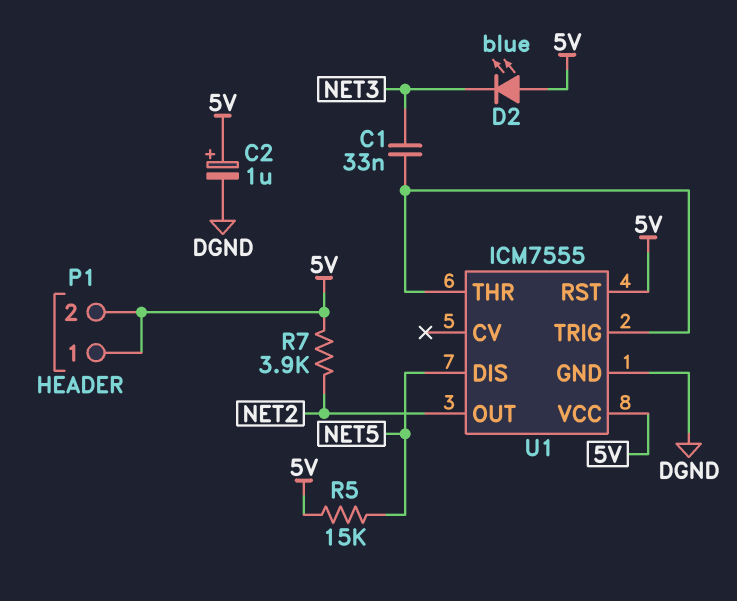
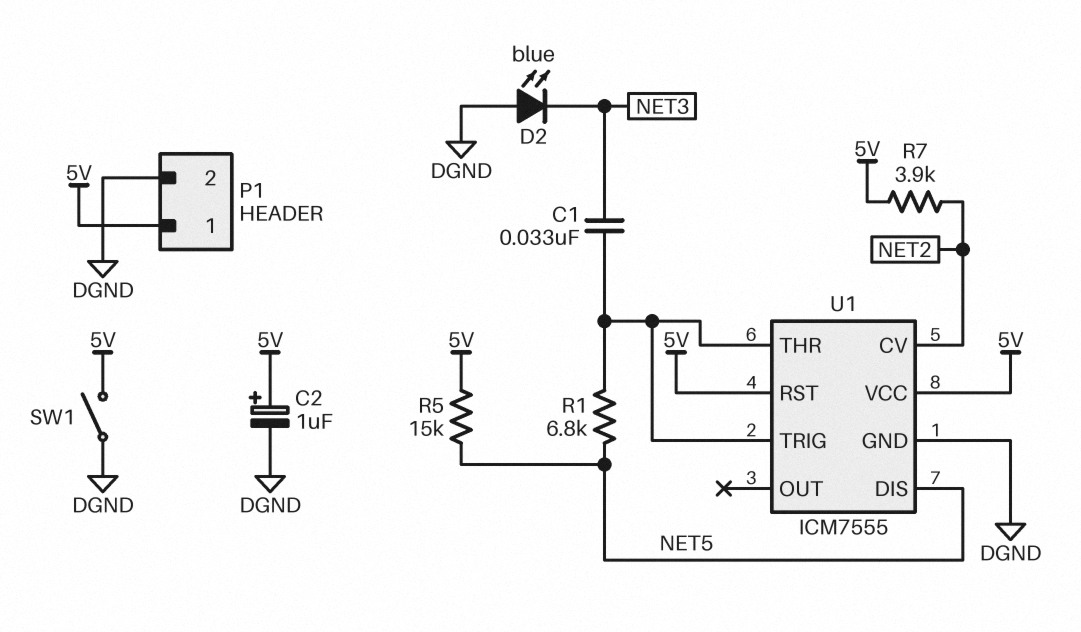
D2: LED blue (A 5V, K NET3) -> LED blue (A DGND, K NET3)
P1 pin 2: 5V -> DGND
R1: none -> 6.8k (NET5, U1/THR)
SW1: none -> switch (5V, DGND)
U1 pin CV: none -> NET2
U1 pin OUT: NET2 -> none

